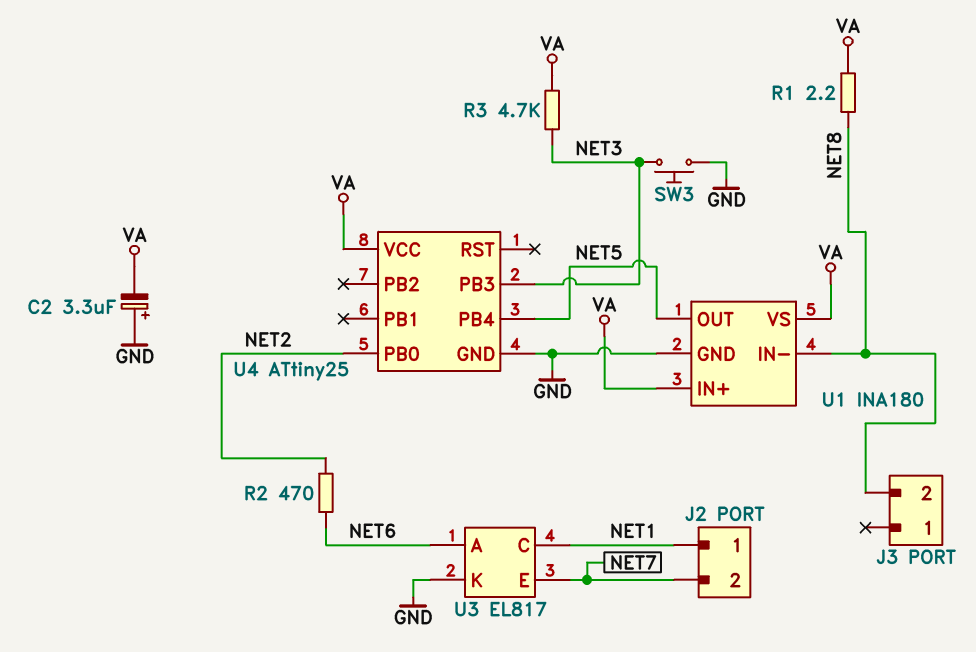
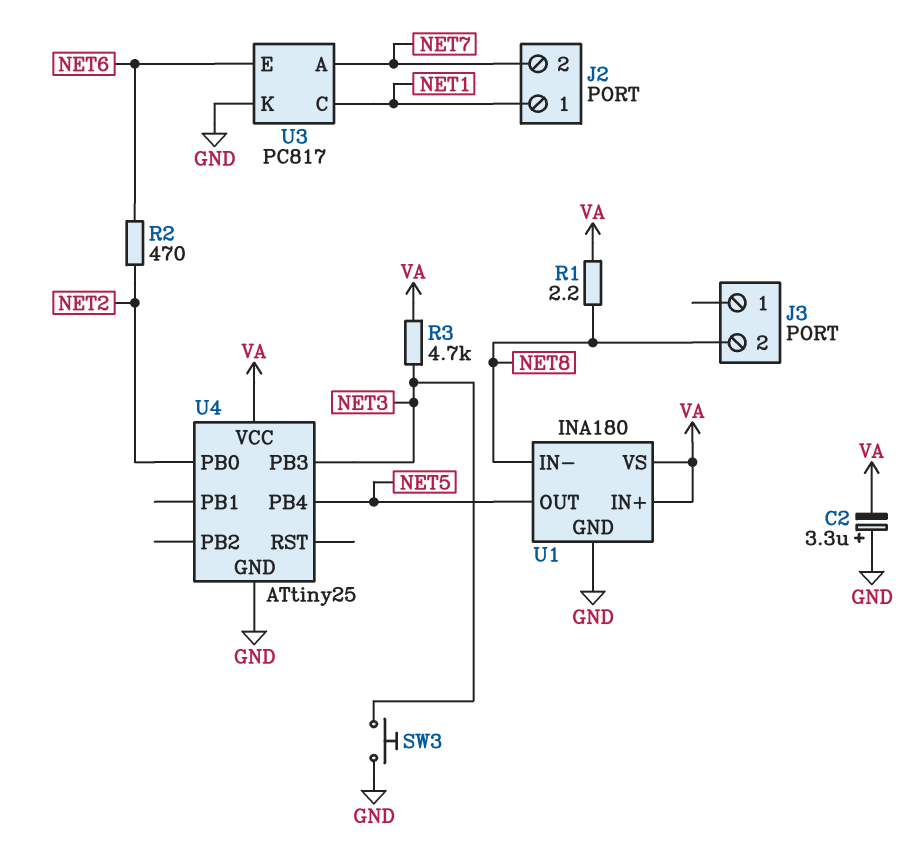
U3: EL817 -> PC817
U3 pin A: NET6 -> NET7
U3 pin E: NET7 -> NET6

